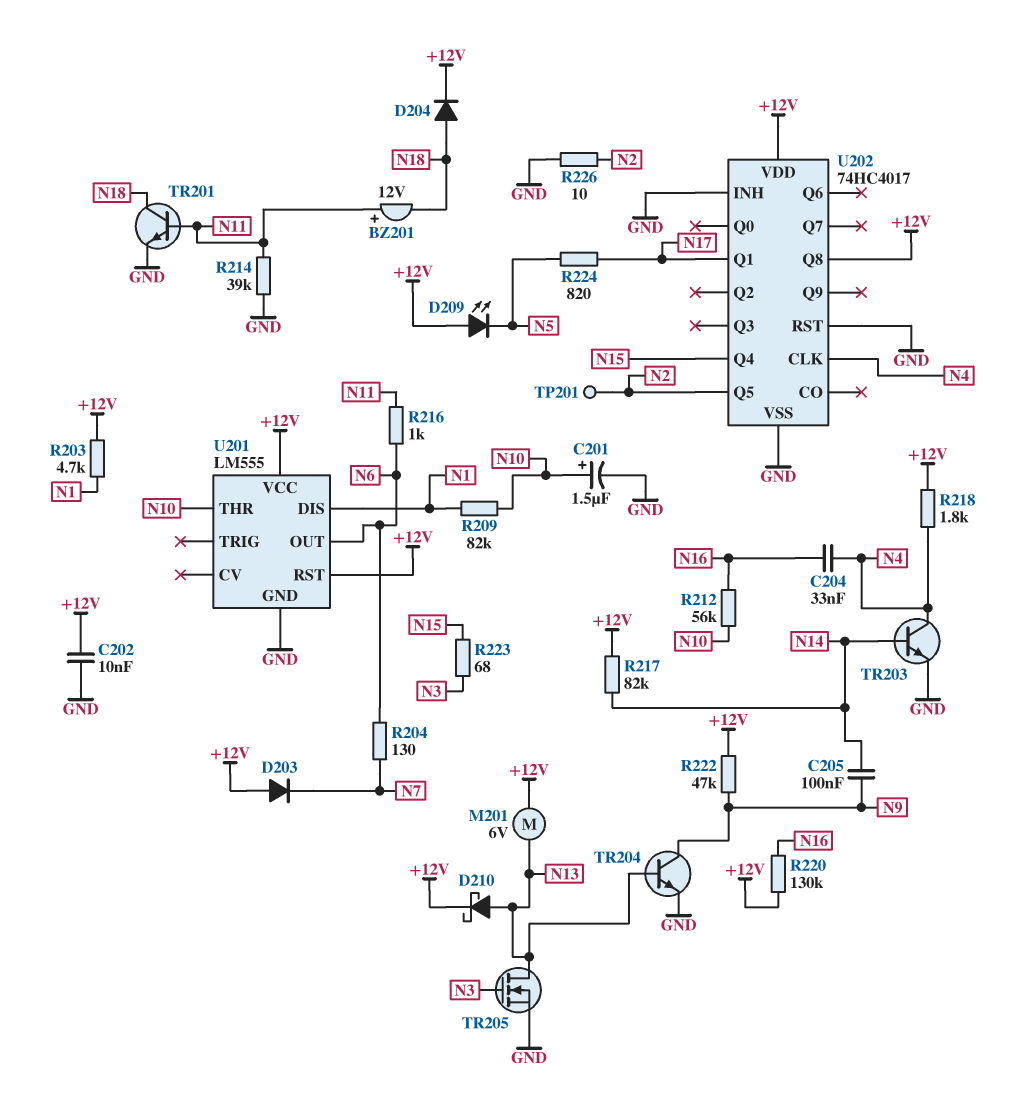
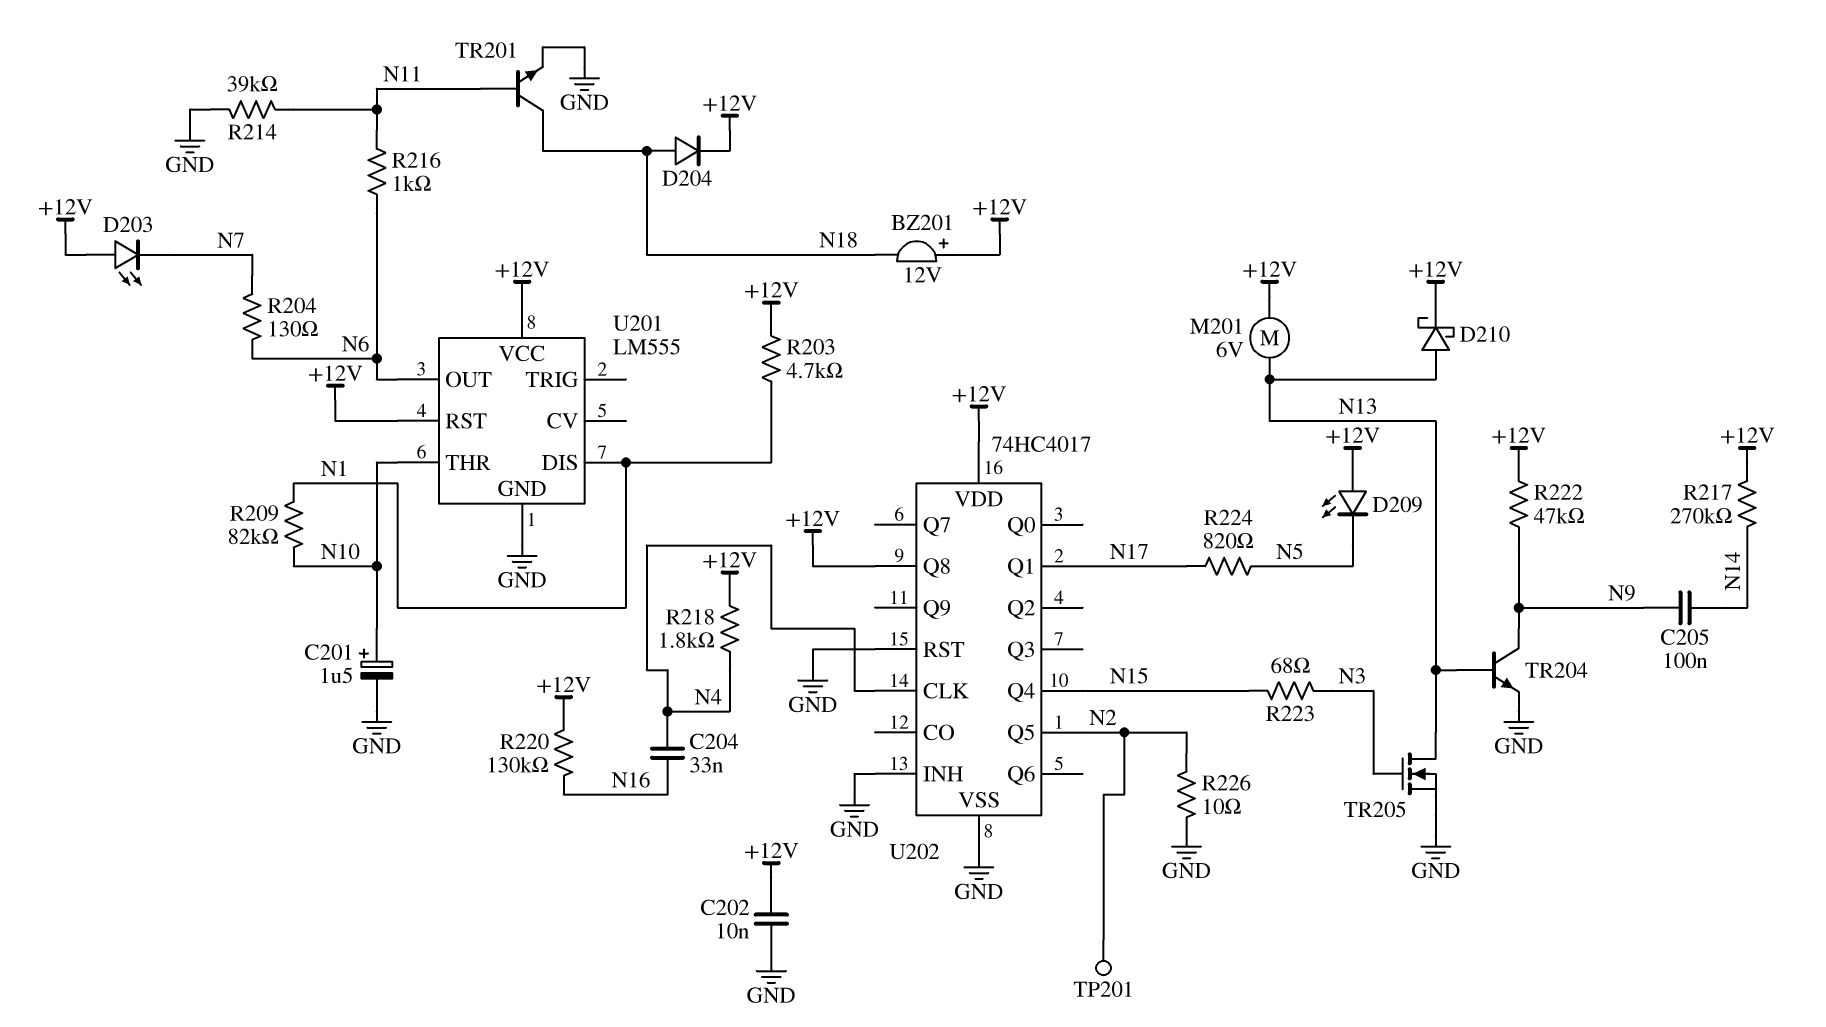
BZ201: buzzer 12V (plus N11, minus N18) -> buzzer 12V (plus +12V, minus N18)
D203: diode (A +12V, K N7) -> LED (A +12V, K N7)
R212: 56k (N10, N16) -> none
R217: 82k (+12V, N14) -> 270k (+12V, N14)
TR203: NPN (B N14, C N4, E GND) -> none

